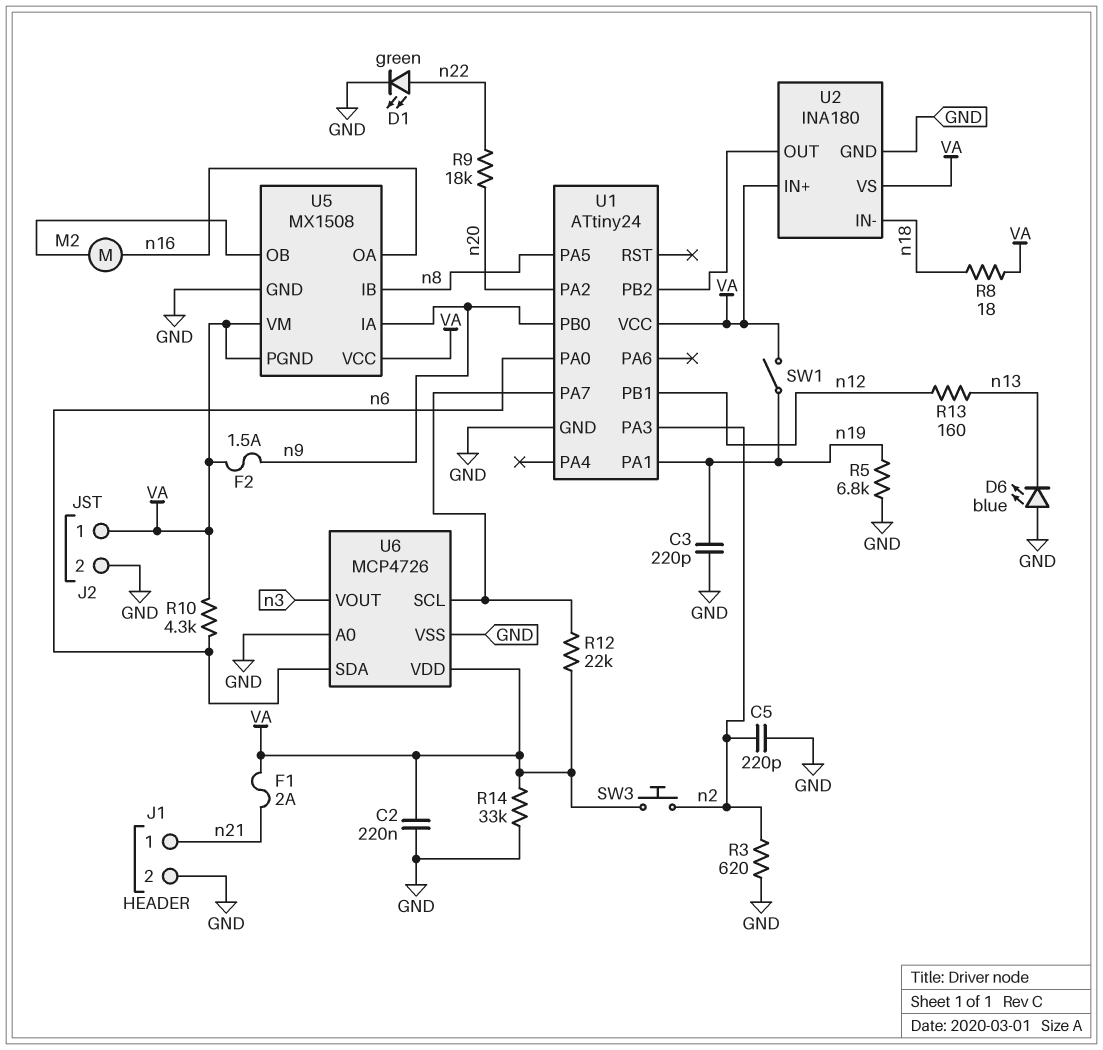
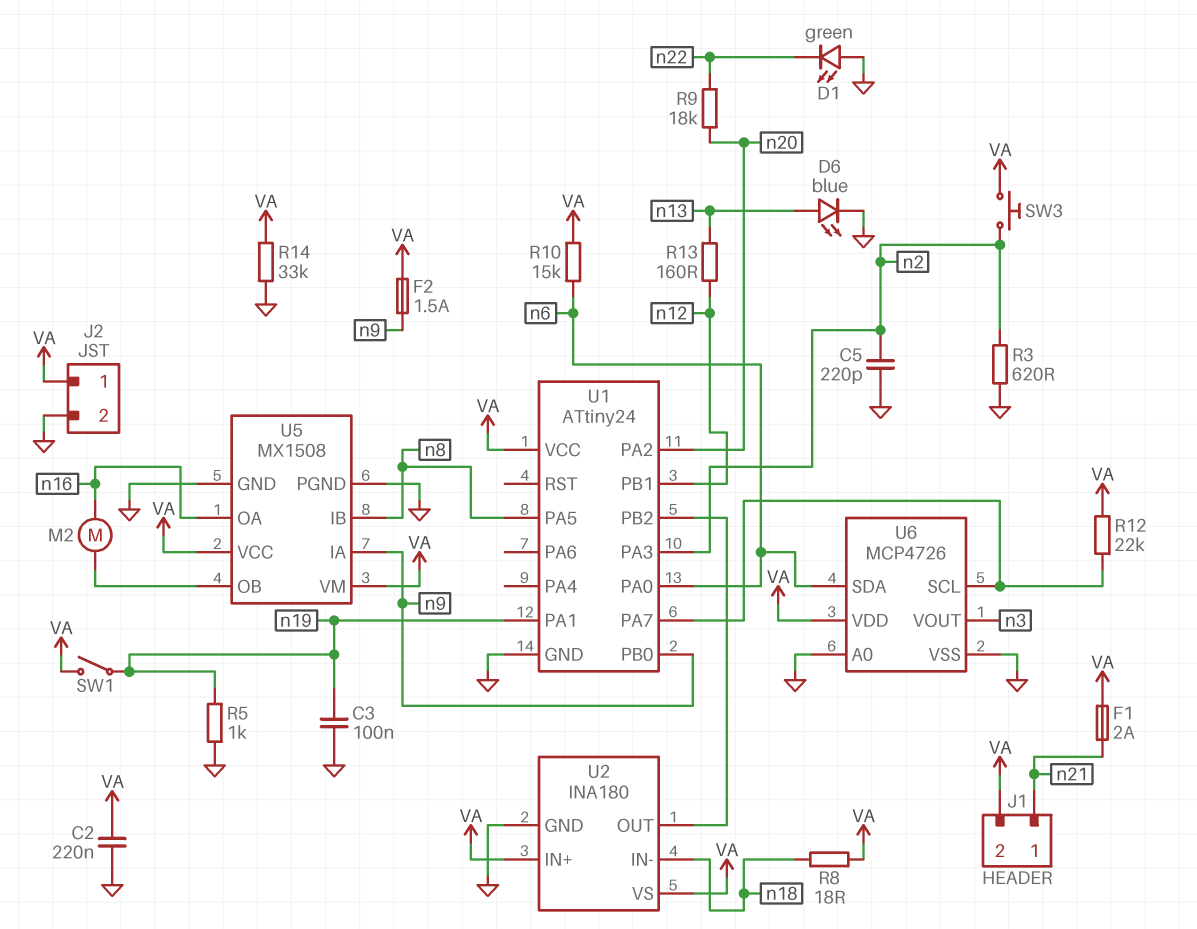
C3: 220pF (GND, n19) -> 100nF (GND, n19)
D1: LED green (A n22, K GND) -> LED green (A GND, K n22)
D6: LED blue (A GND, K n13) -> LED blue (A n13, K GND)
J1 pin 2: GND -> VA
R5: 6.8k (GND, n19) -> 1k (GND, n19)
R10: 4.3k (VA, n6) -> 15k (VA, n6)
U5 pin PGND: VA -> GND

